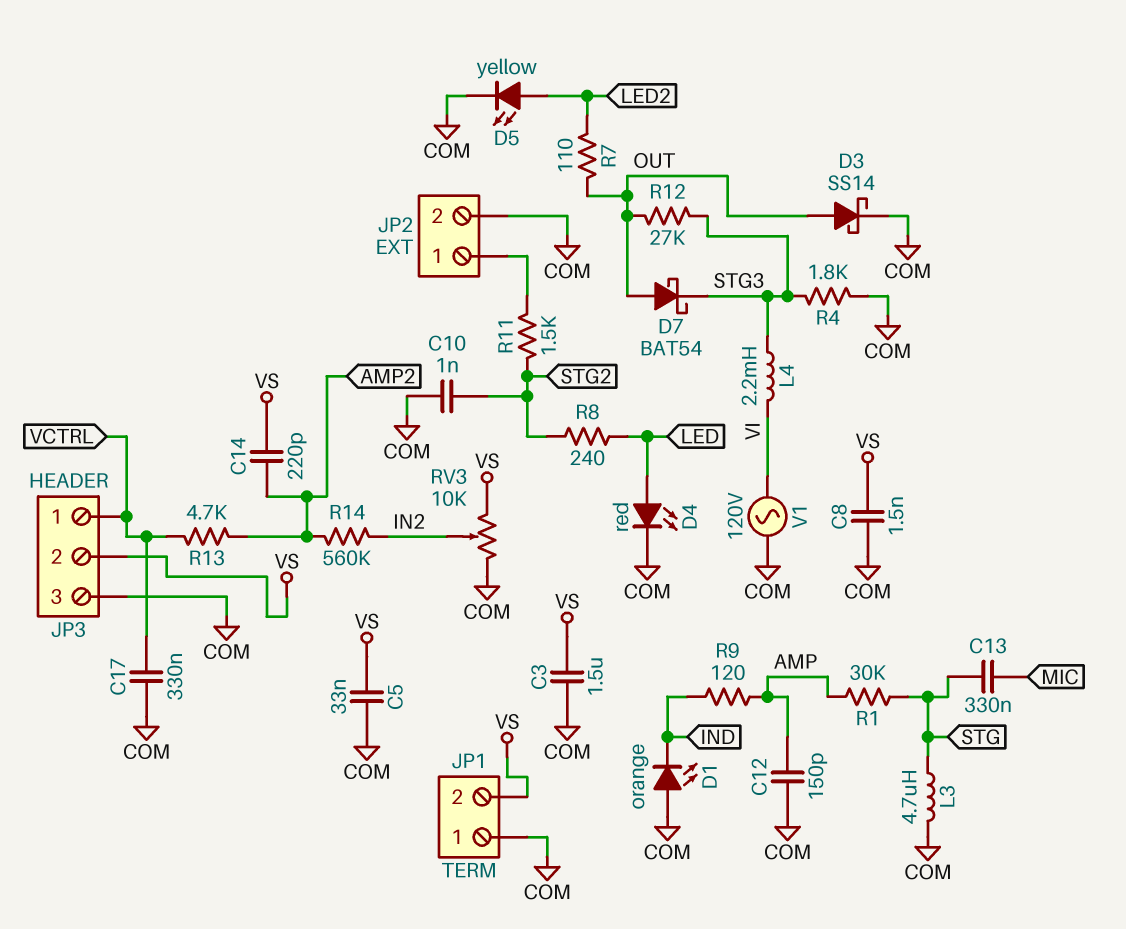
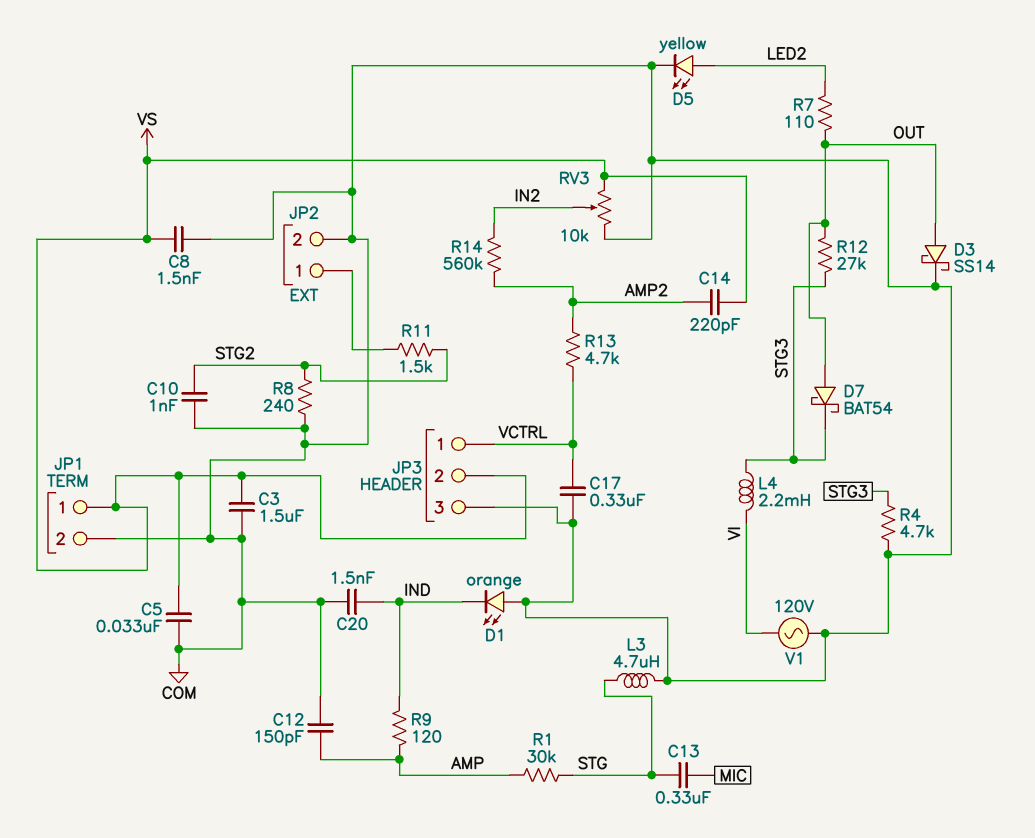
C20: none -> 1.5nF (COM, IND)
D4: LED red (A LED, K COM) -> none
JP1 pin 1: COM -> VS
JP1 pin 2: VS -> COM
R4: 1.8k (COM, STG3) -> 4.7k (COM, STG3)
R8: 240 (LED, STG2) -> 240 (COM, STG2)

